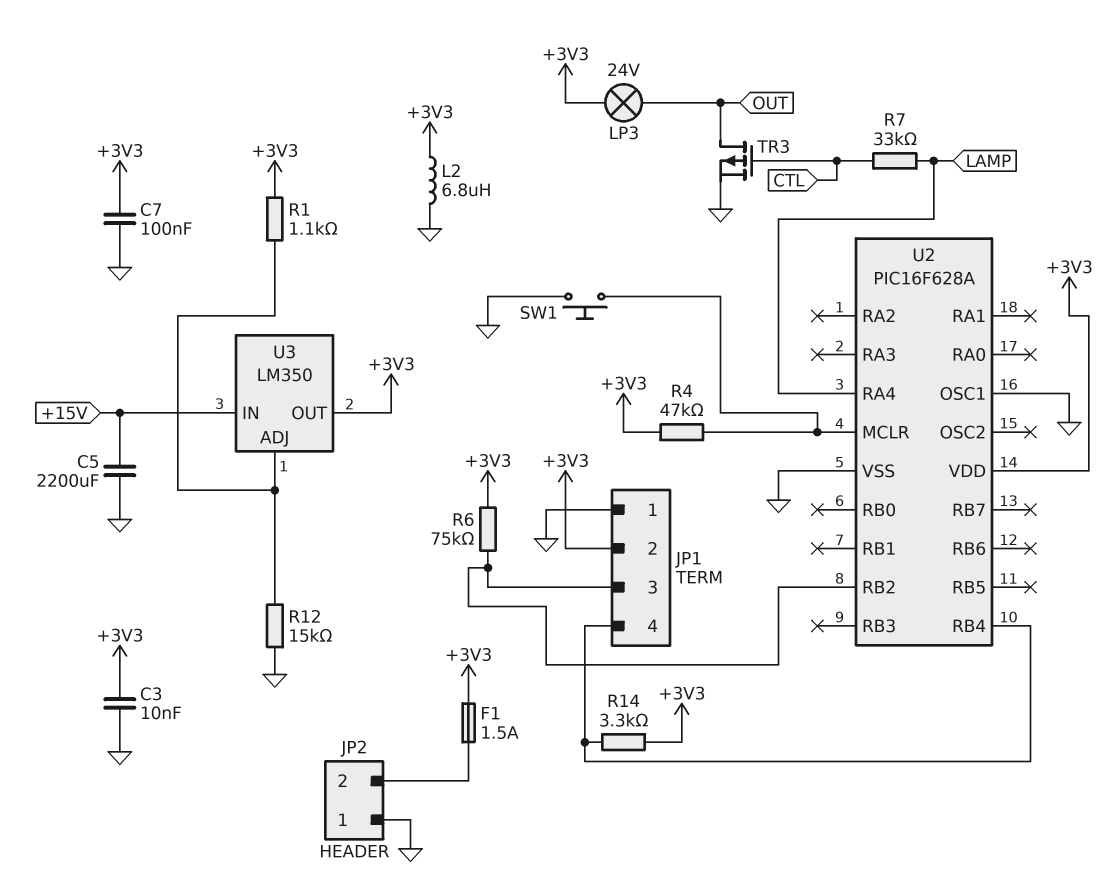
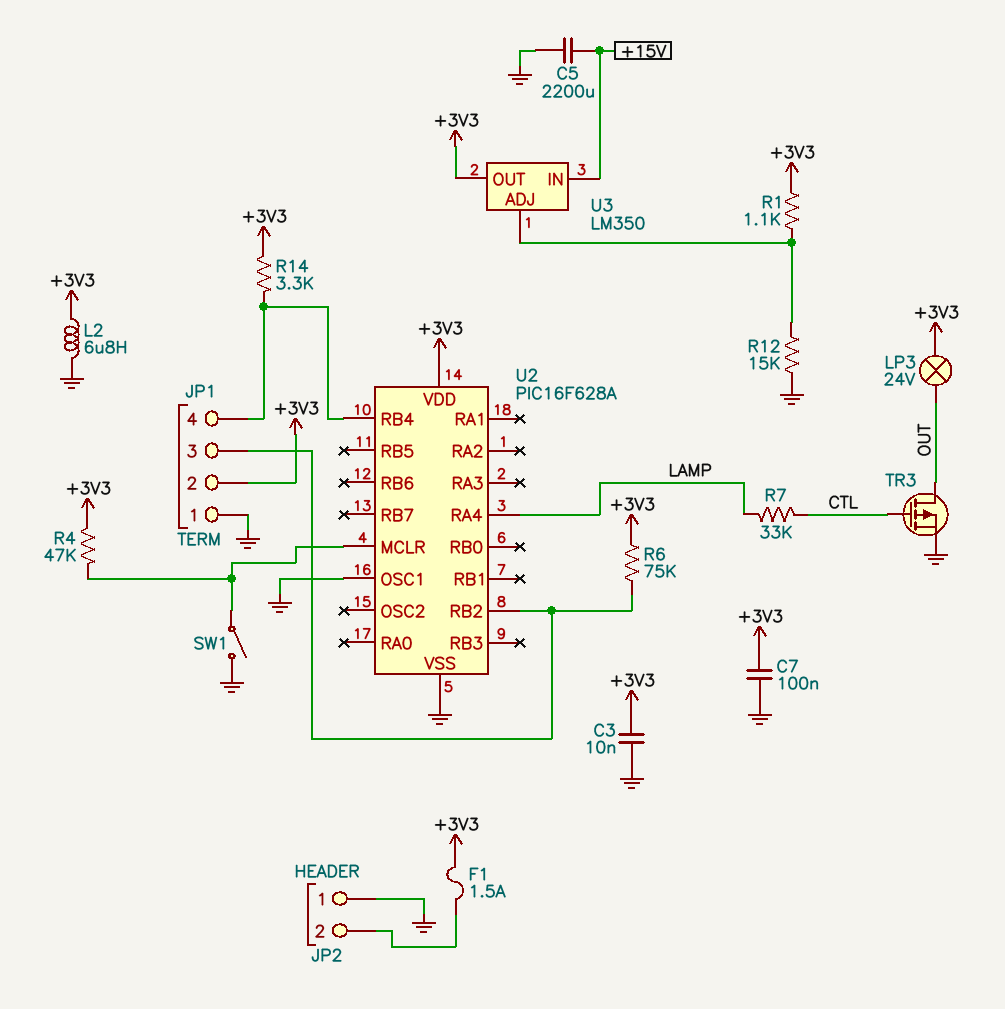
SW1: button (GND, U2/MCLR) -> switch (GND, U2/MCLR)

